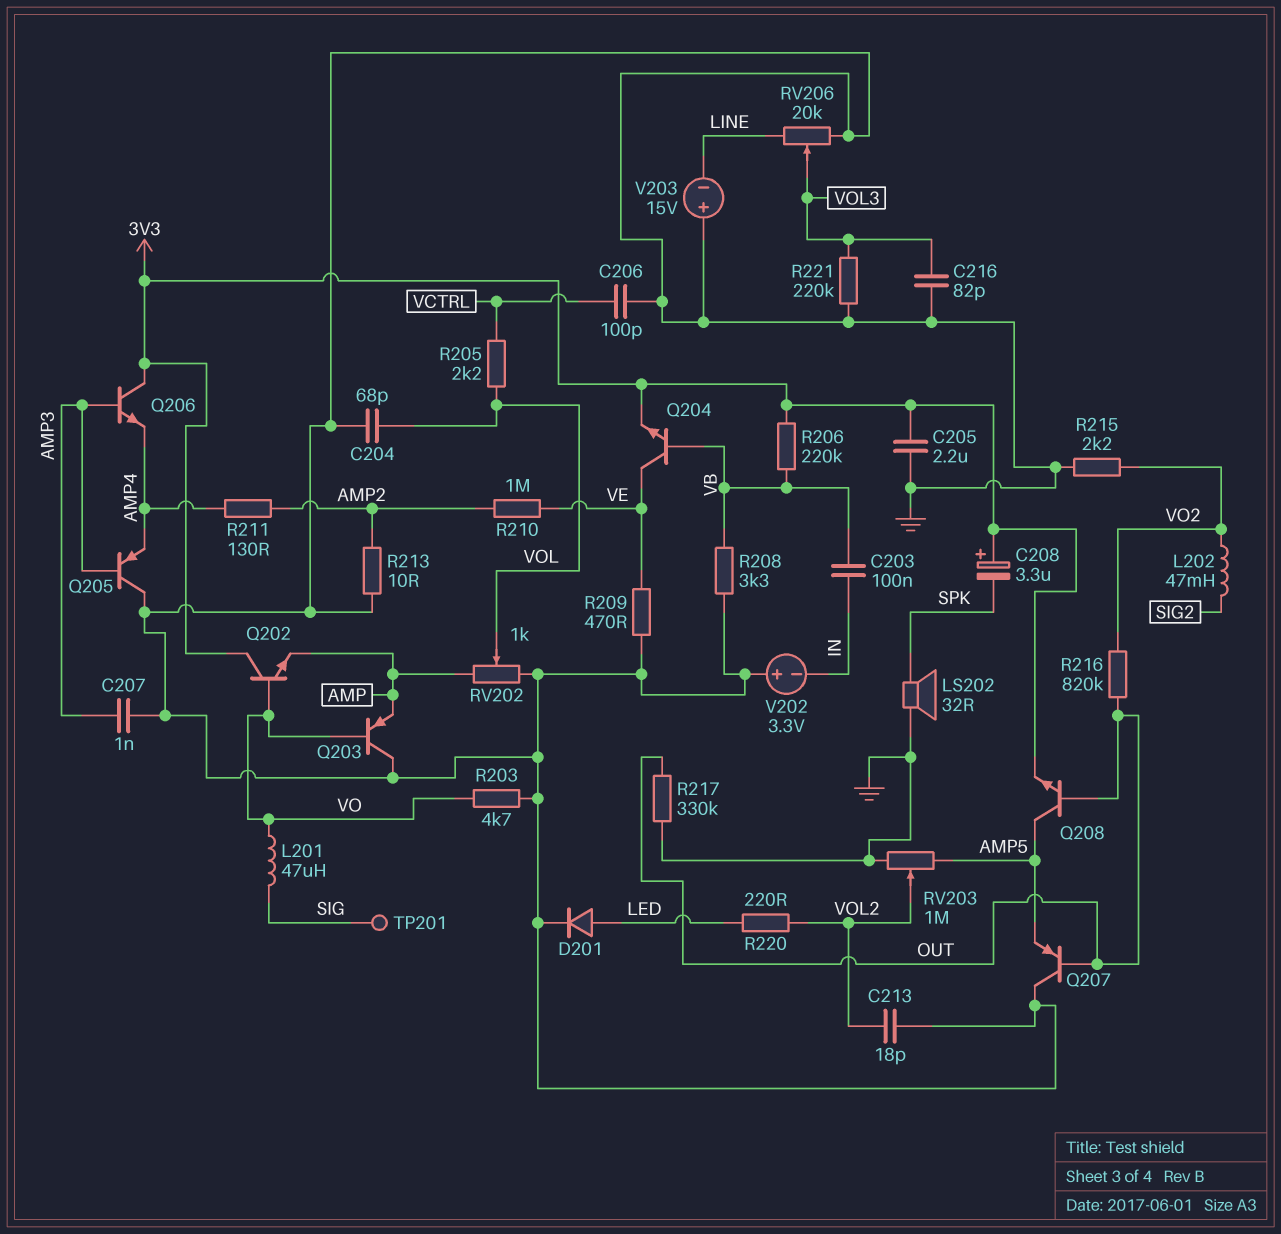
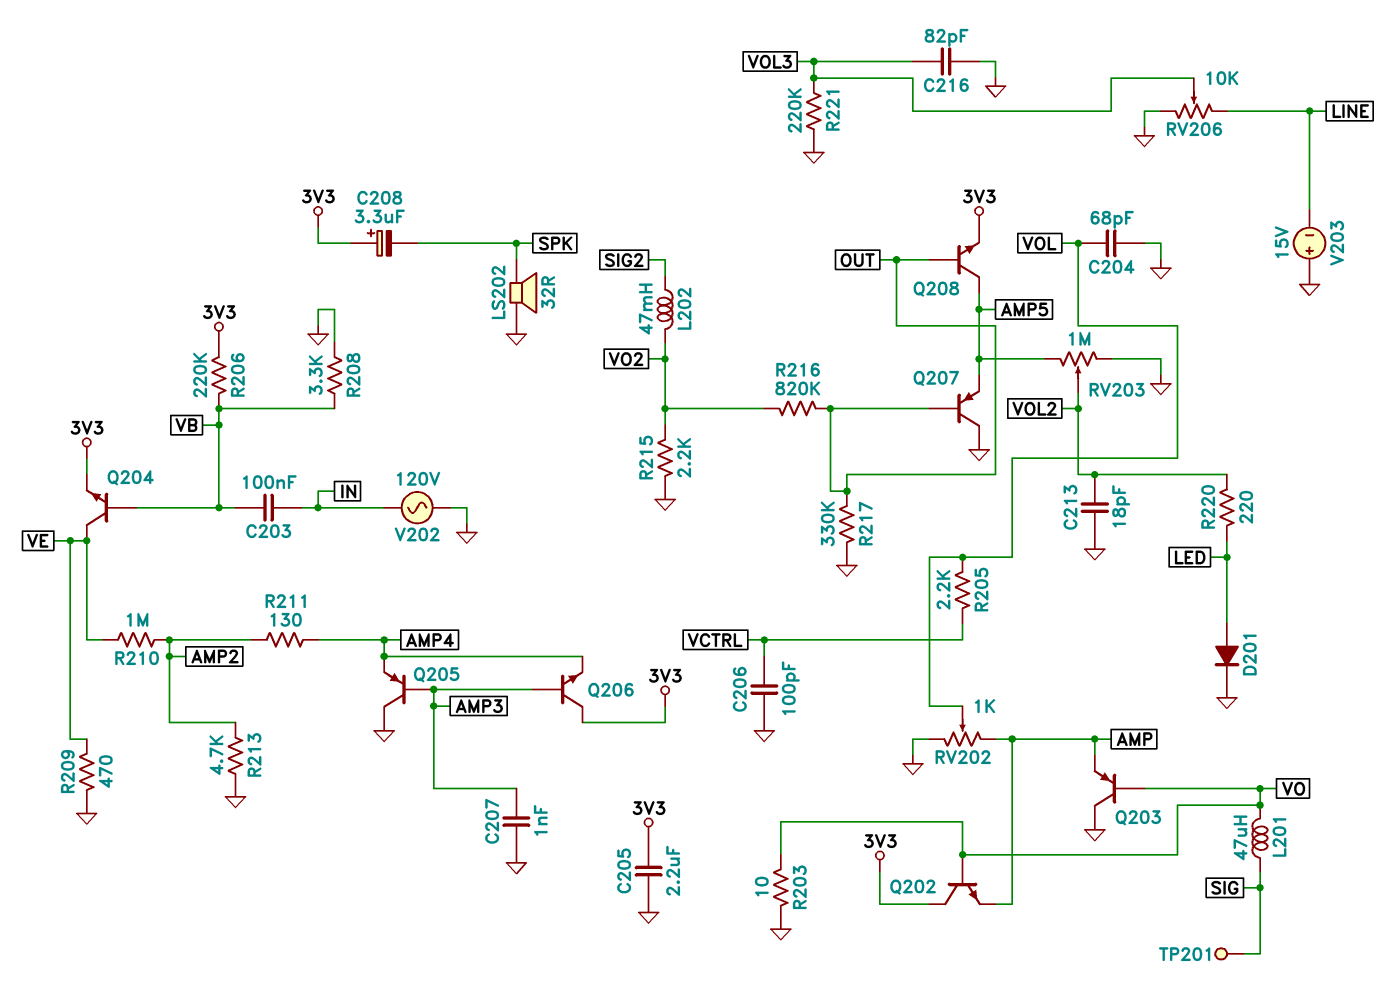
R203: 4.7k (GND, VO) -> 10 (GND, VO)
R213: 10 (AMP2, GND) -> 4.7k (AMP2, GND)
RV206: 20k (GND, LINE, wiper VOL3) -> 10k (GND, LINE, wiper VOL3)
V202: 3.3V (plus GND, minus IN) -> AC 120V (GND, IN)

